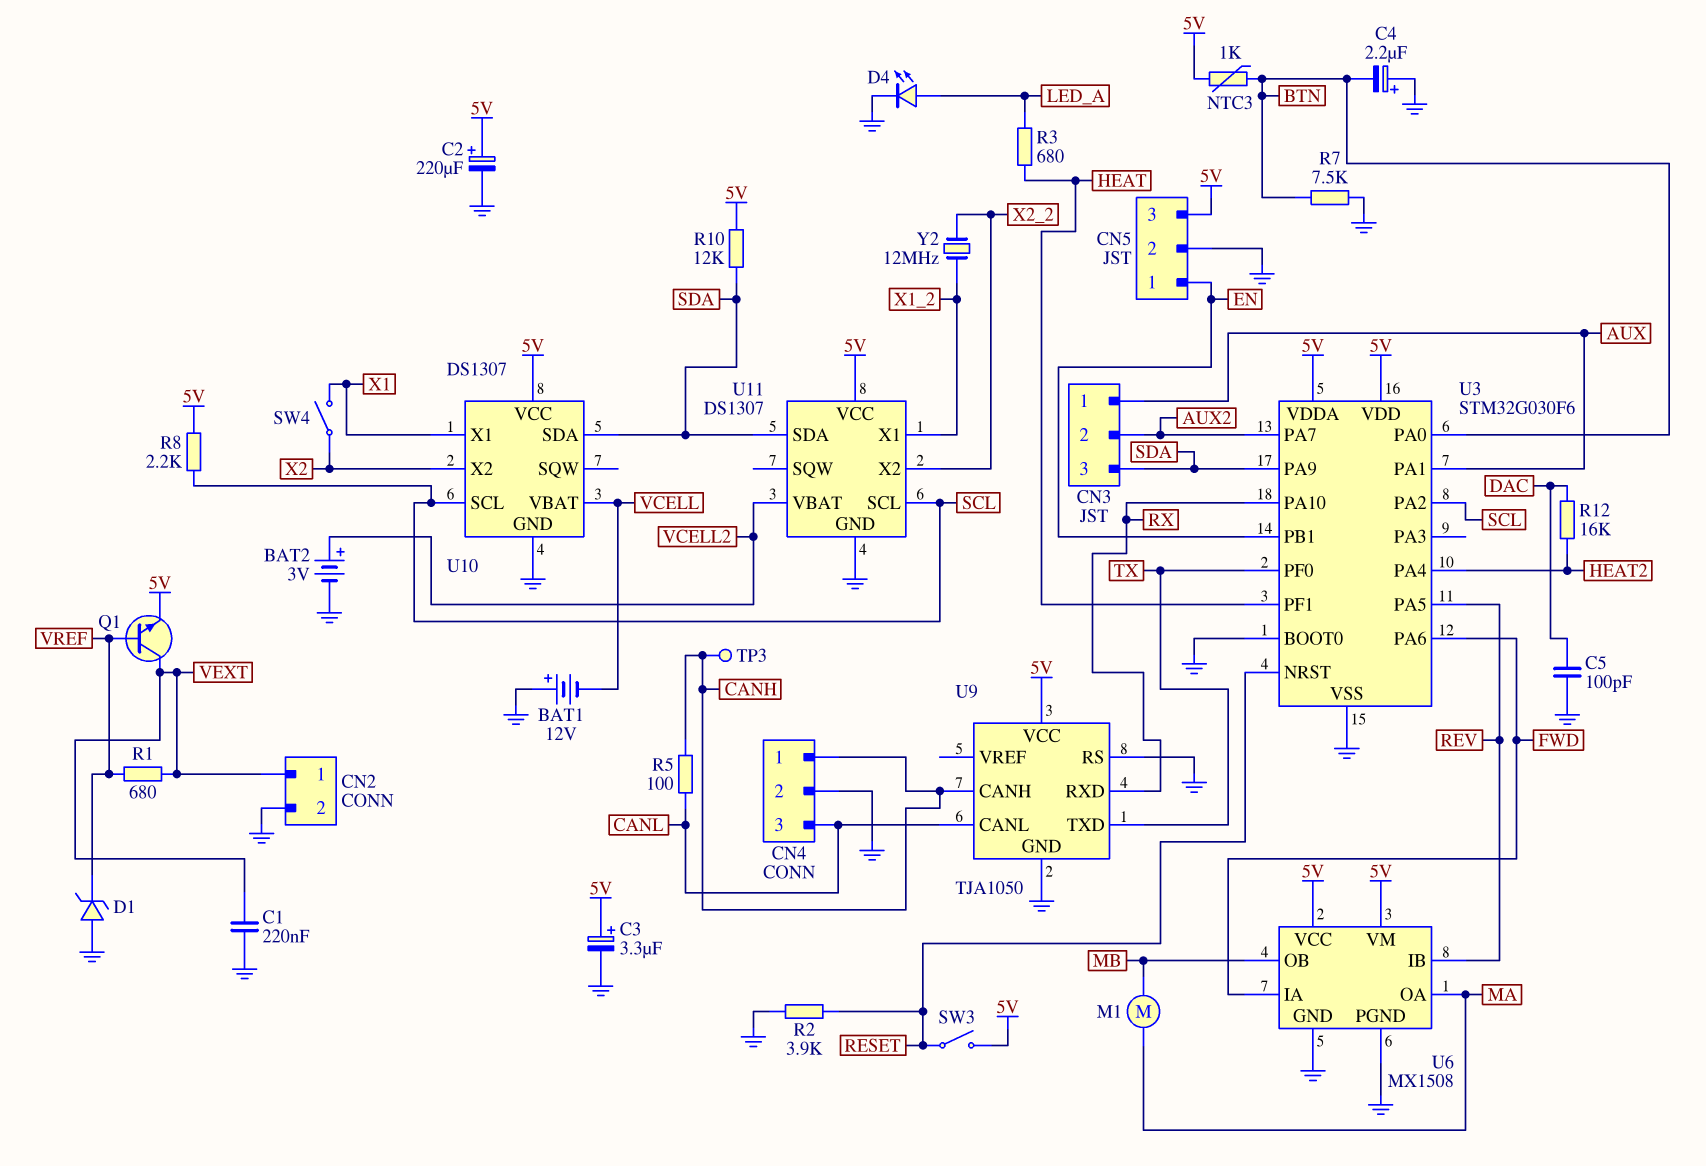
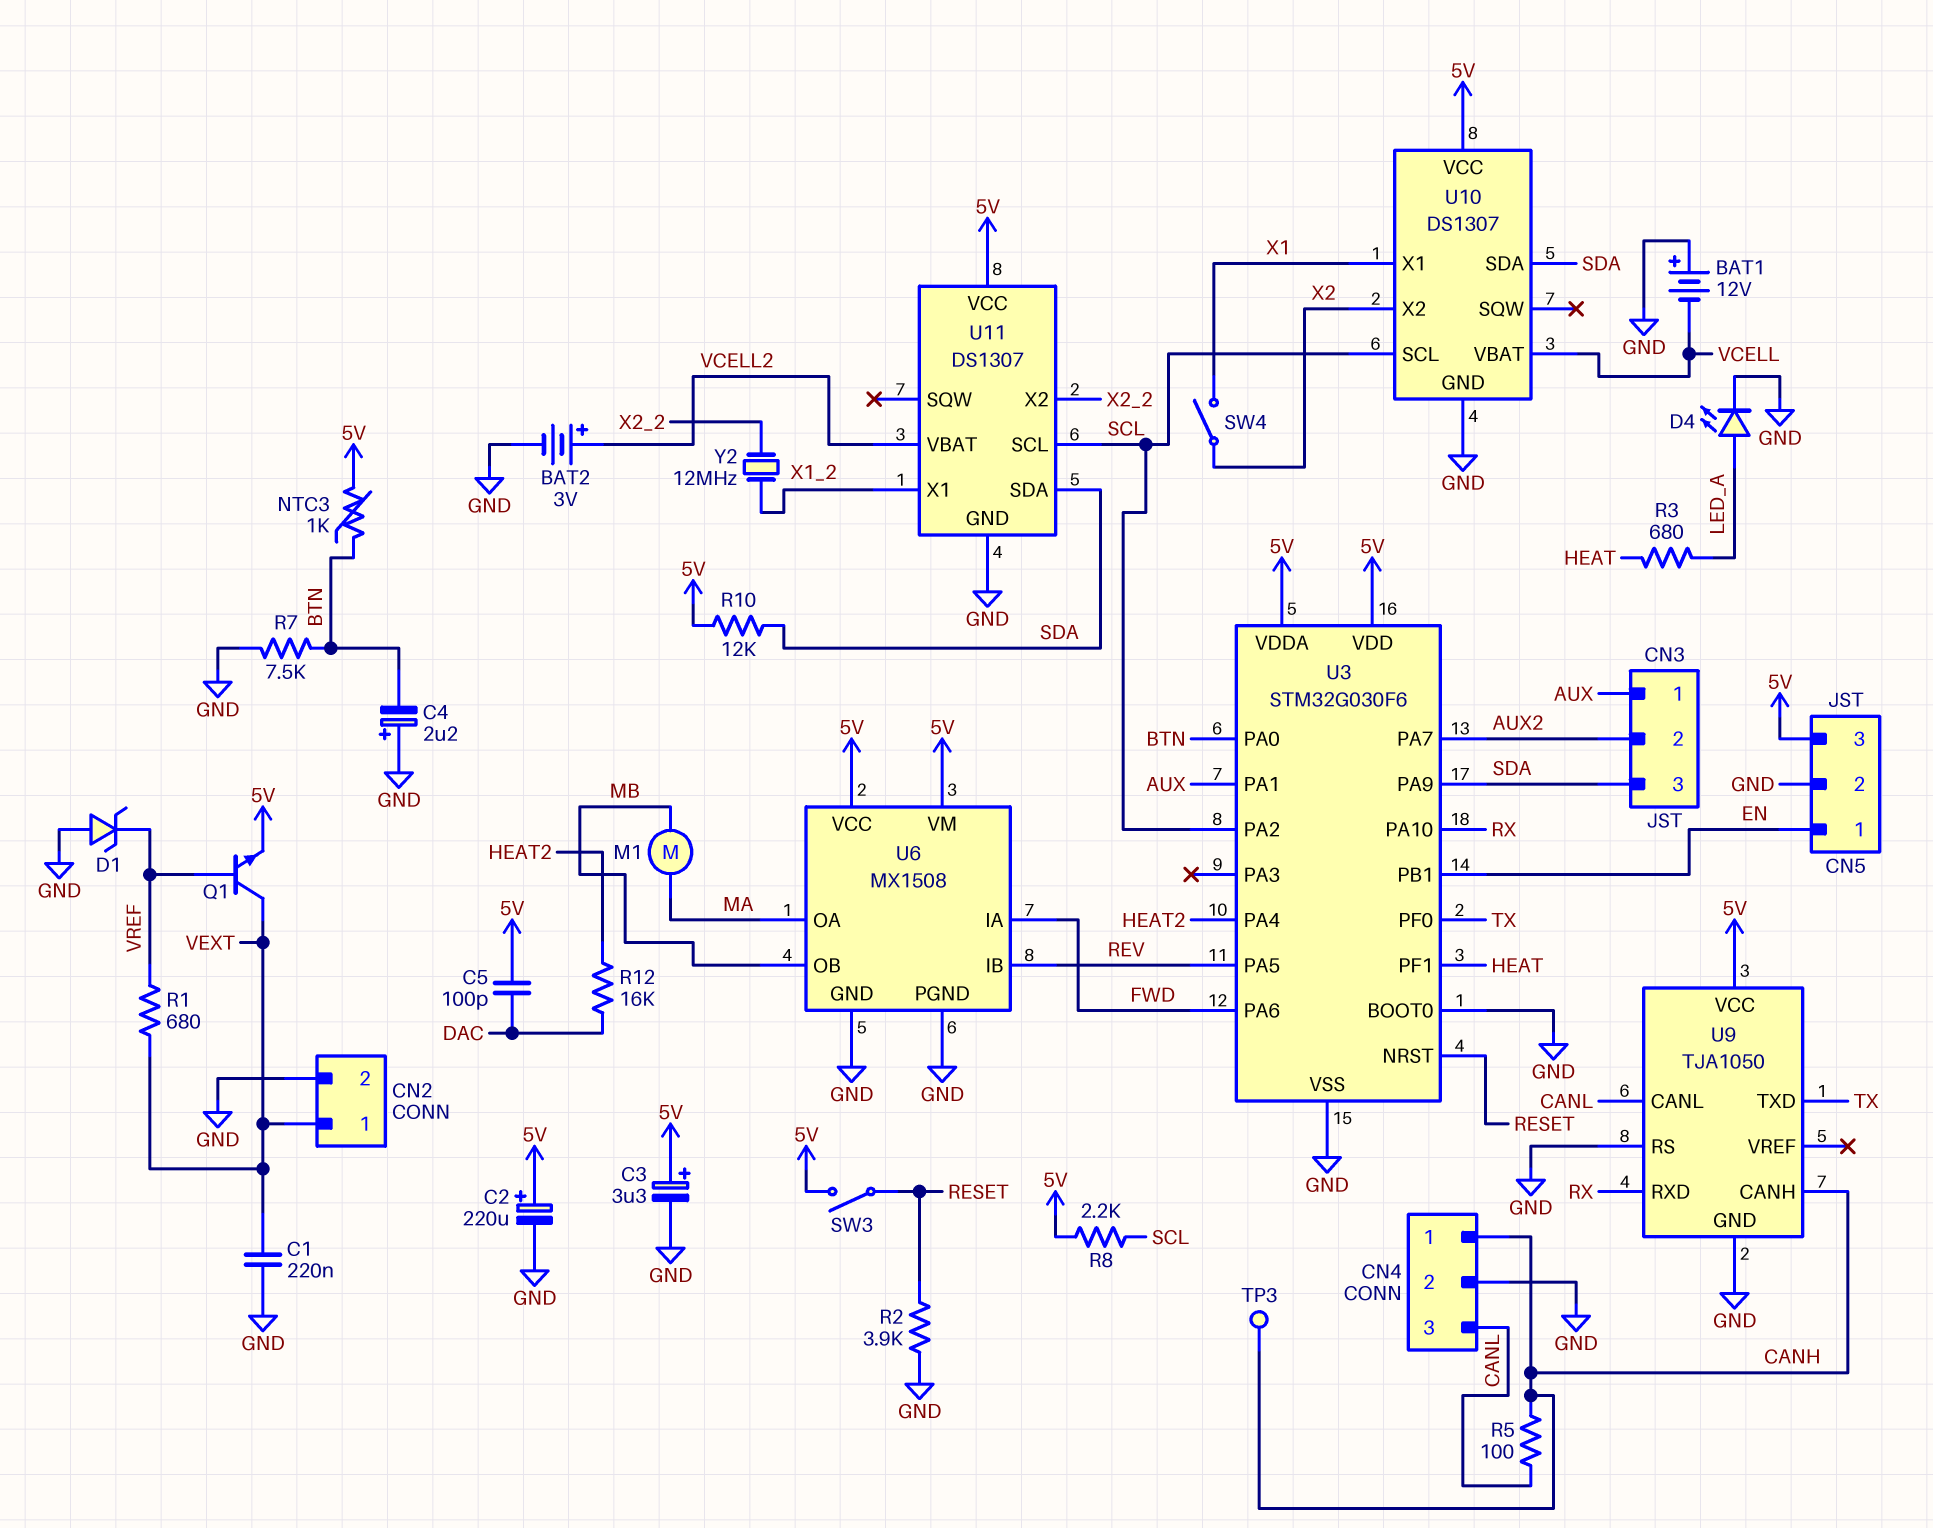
C5: 100pF (DAC, GND) -> 100pF (5V, DAC)

